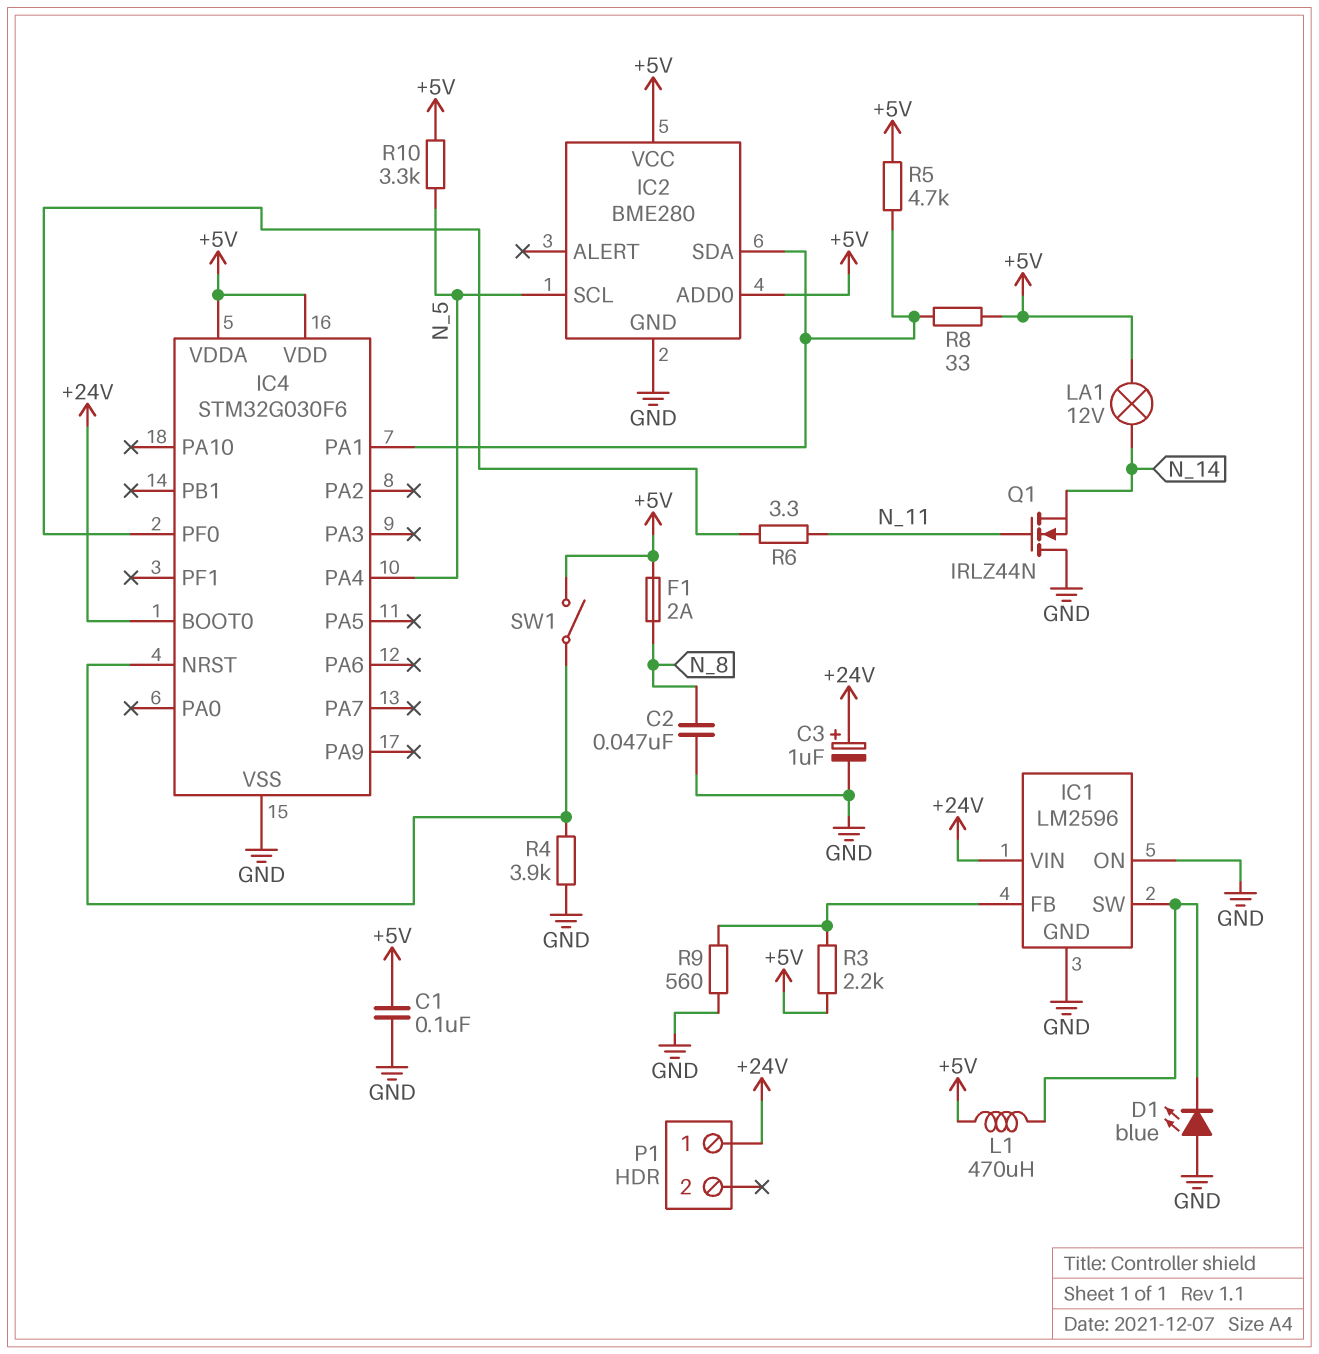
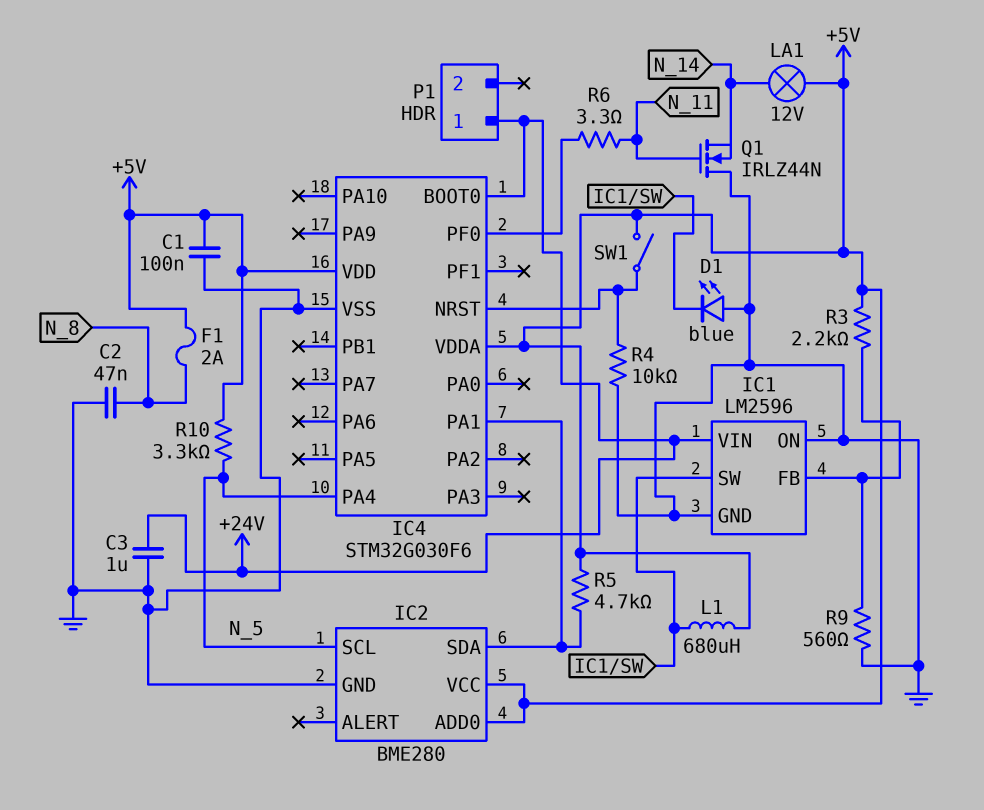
C3: 1uF (plus +24V, minus GND) -> 1uF (+24V, GND)
L1: 470uH (+5V, IC1/SW) -> 680uH (+5V, IC1/SW)
R4: 3.9k (GND, IC4/NRST) -> 10k (GND, IC4/NRST)
R8: 33 (+5V, IC2/SDA) -> none

